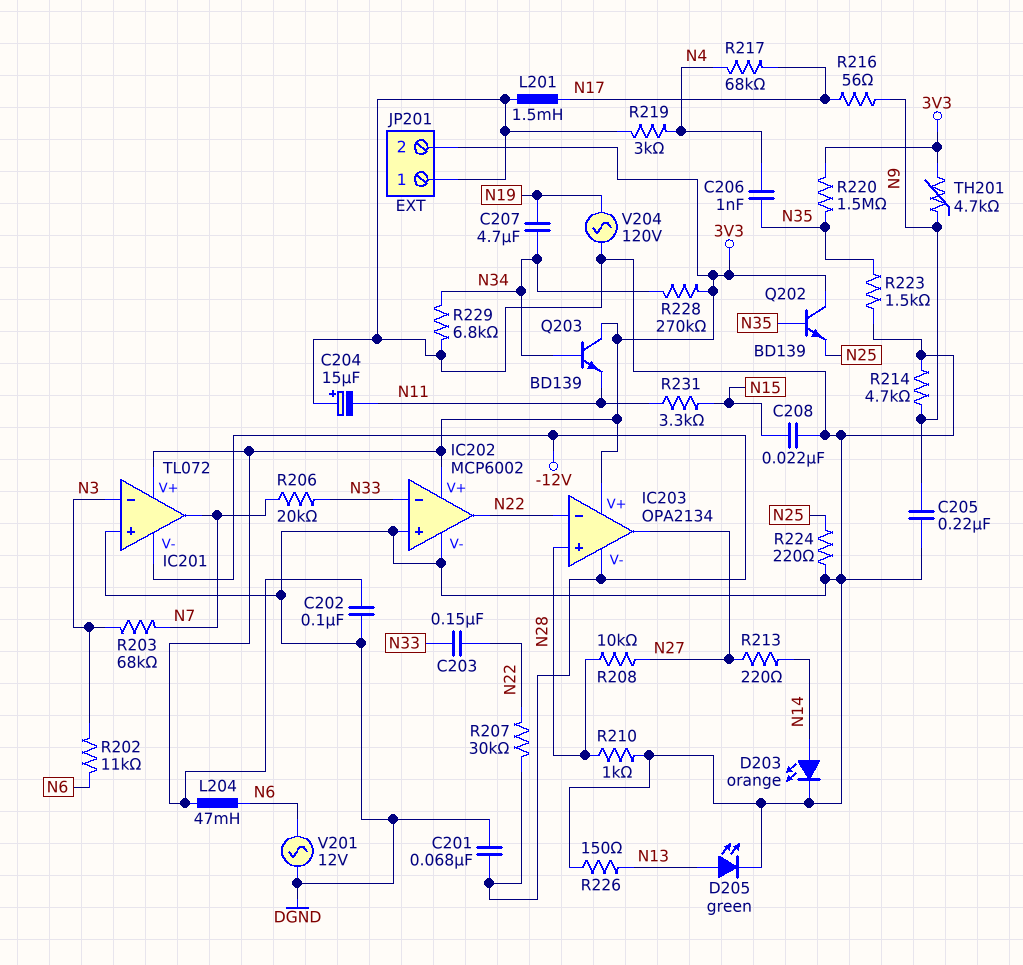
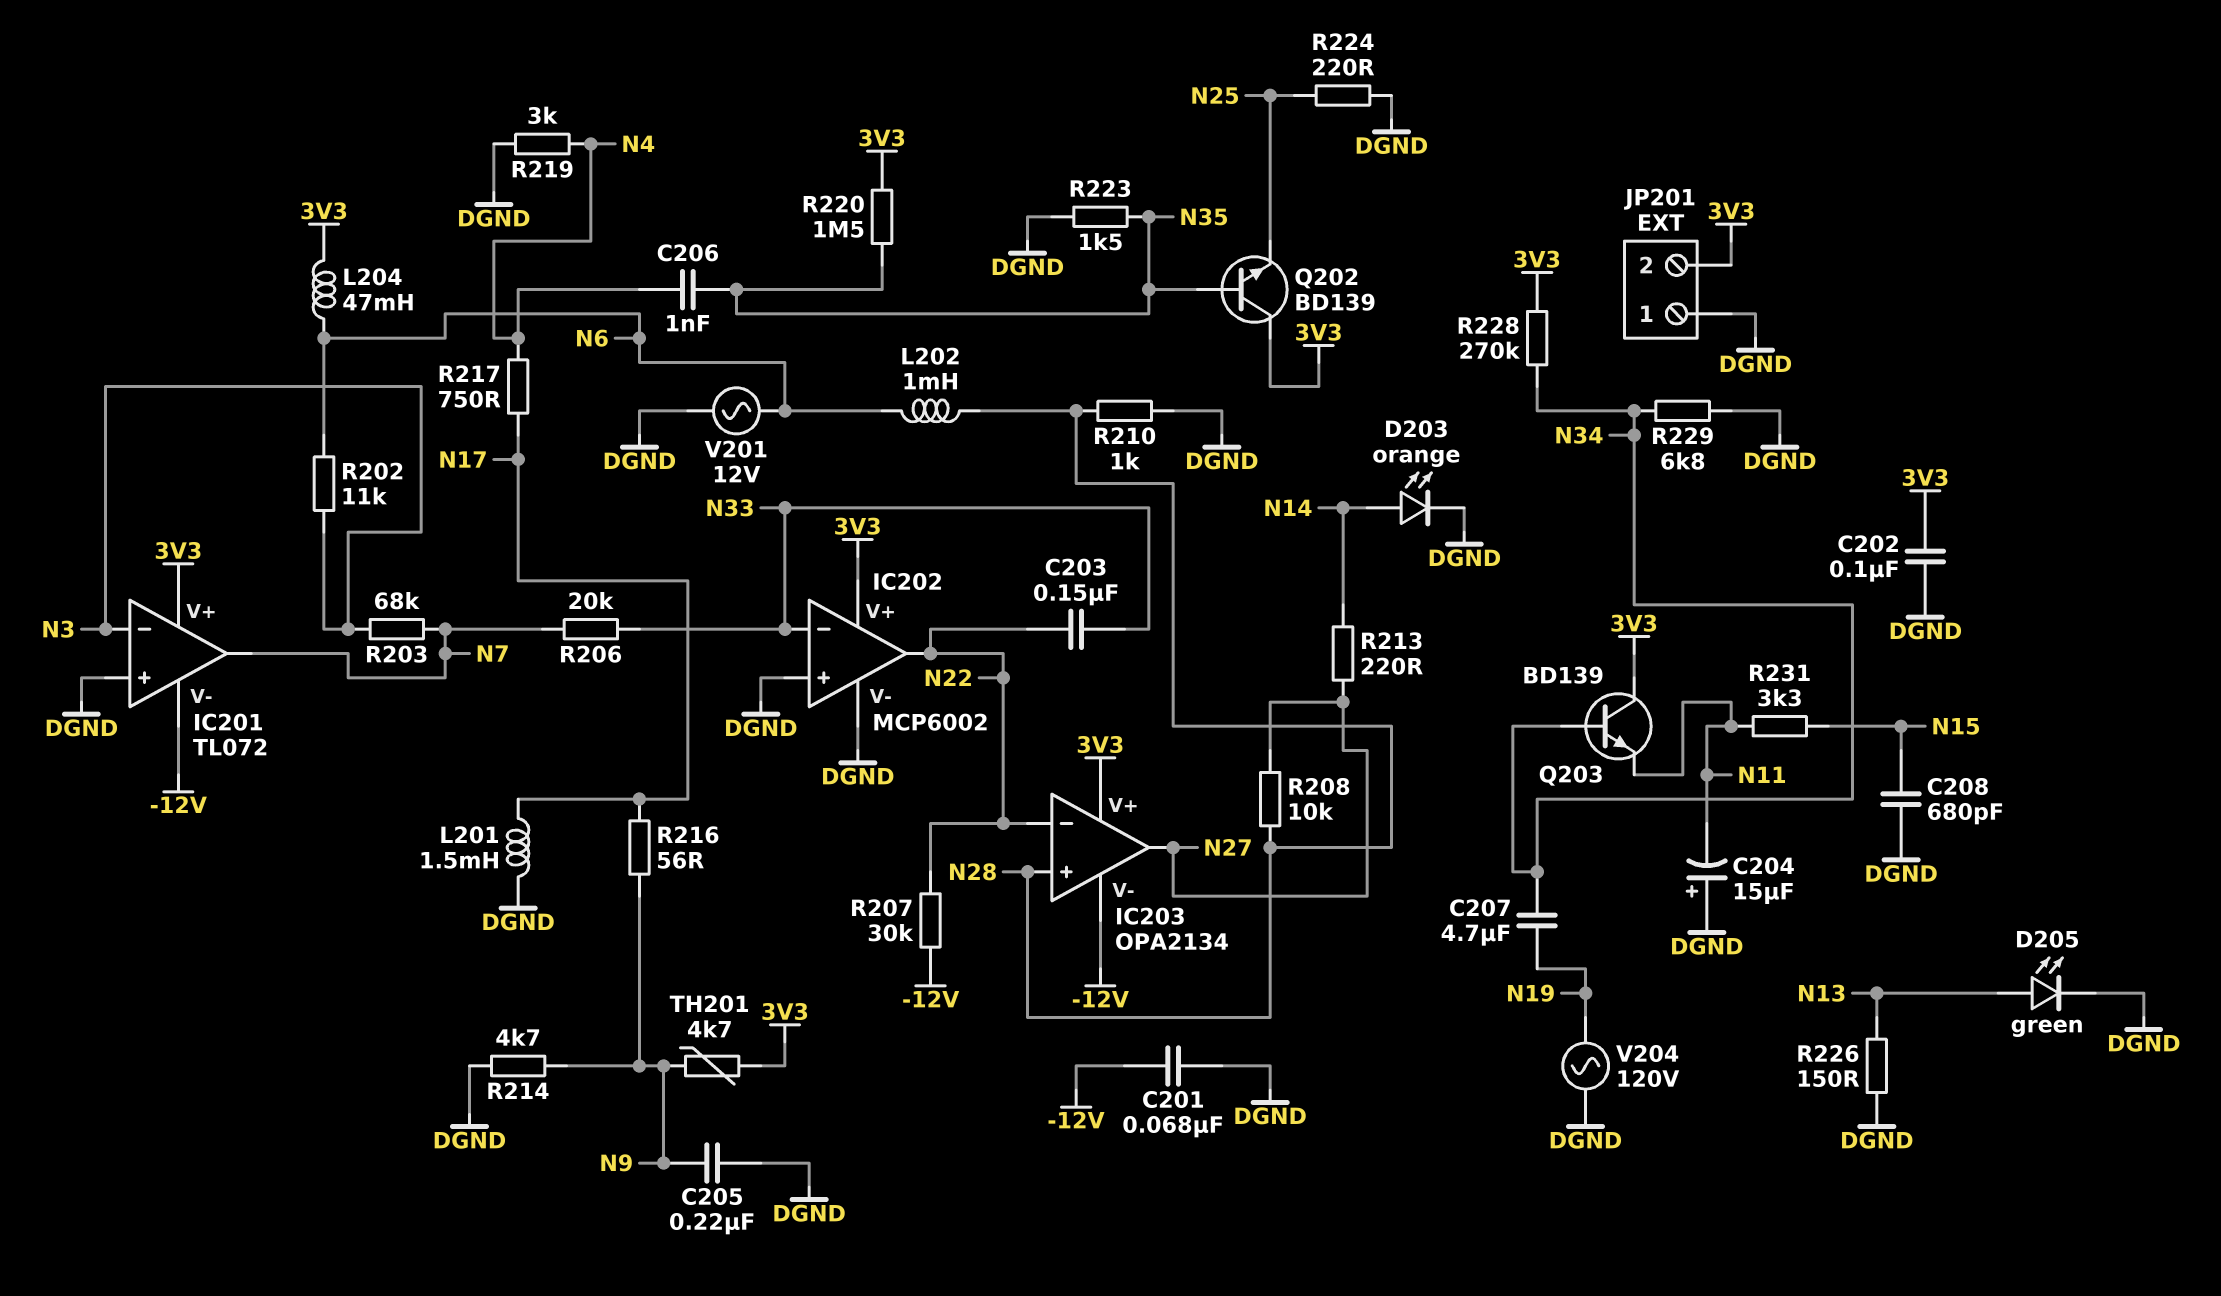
C208: 22nF (DGND, N15) -> 680pF (DGND, N15)
L202: none -> 1mH (N6, N28)
R217: 68k (N4, N17) -> 750 (N4, N17)

